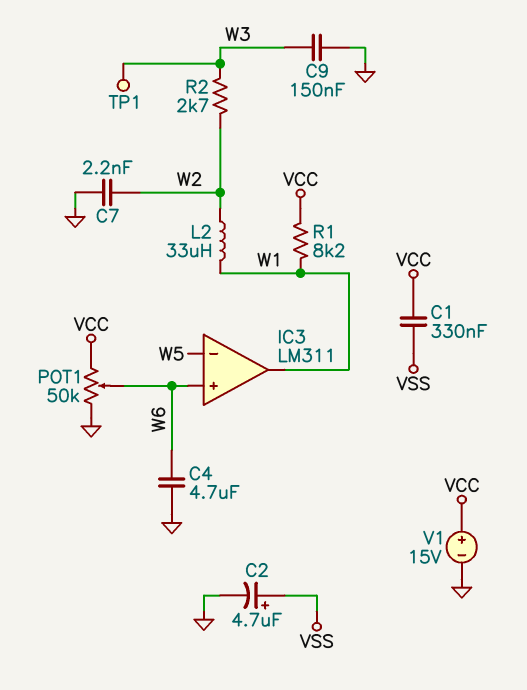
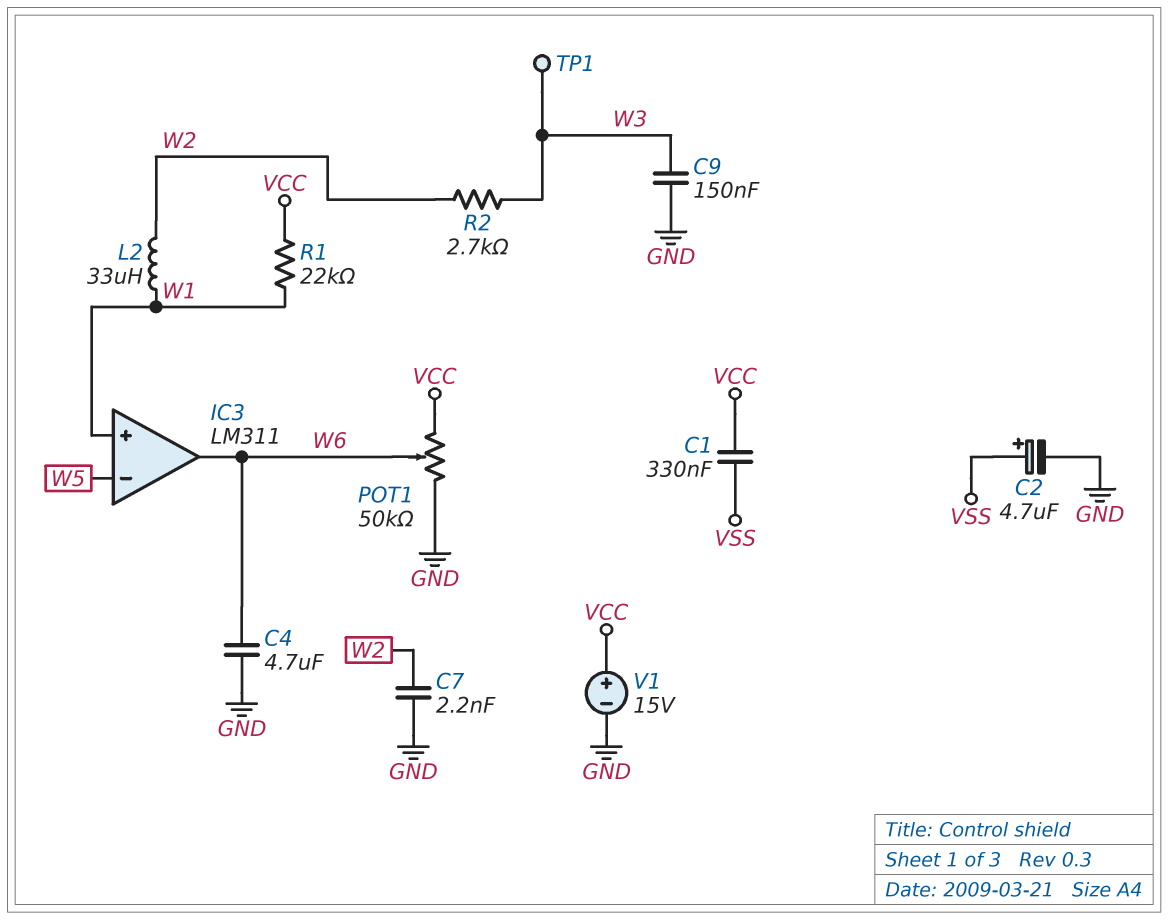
IC3 pin in+: W6 -> W1
IC3 pin out: W1 -> W6
R1: 8.2k (VCC, W1) -> 22k (VCC, W1)

